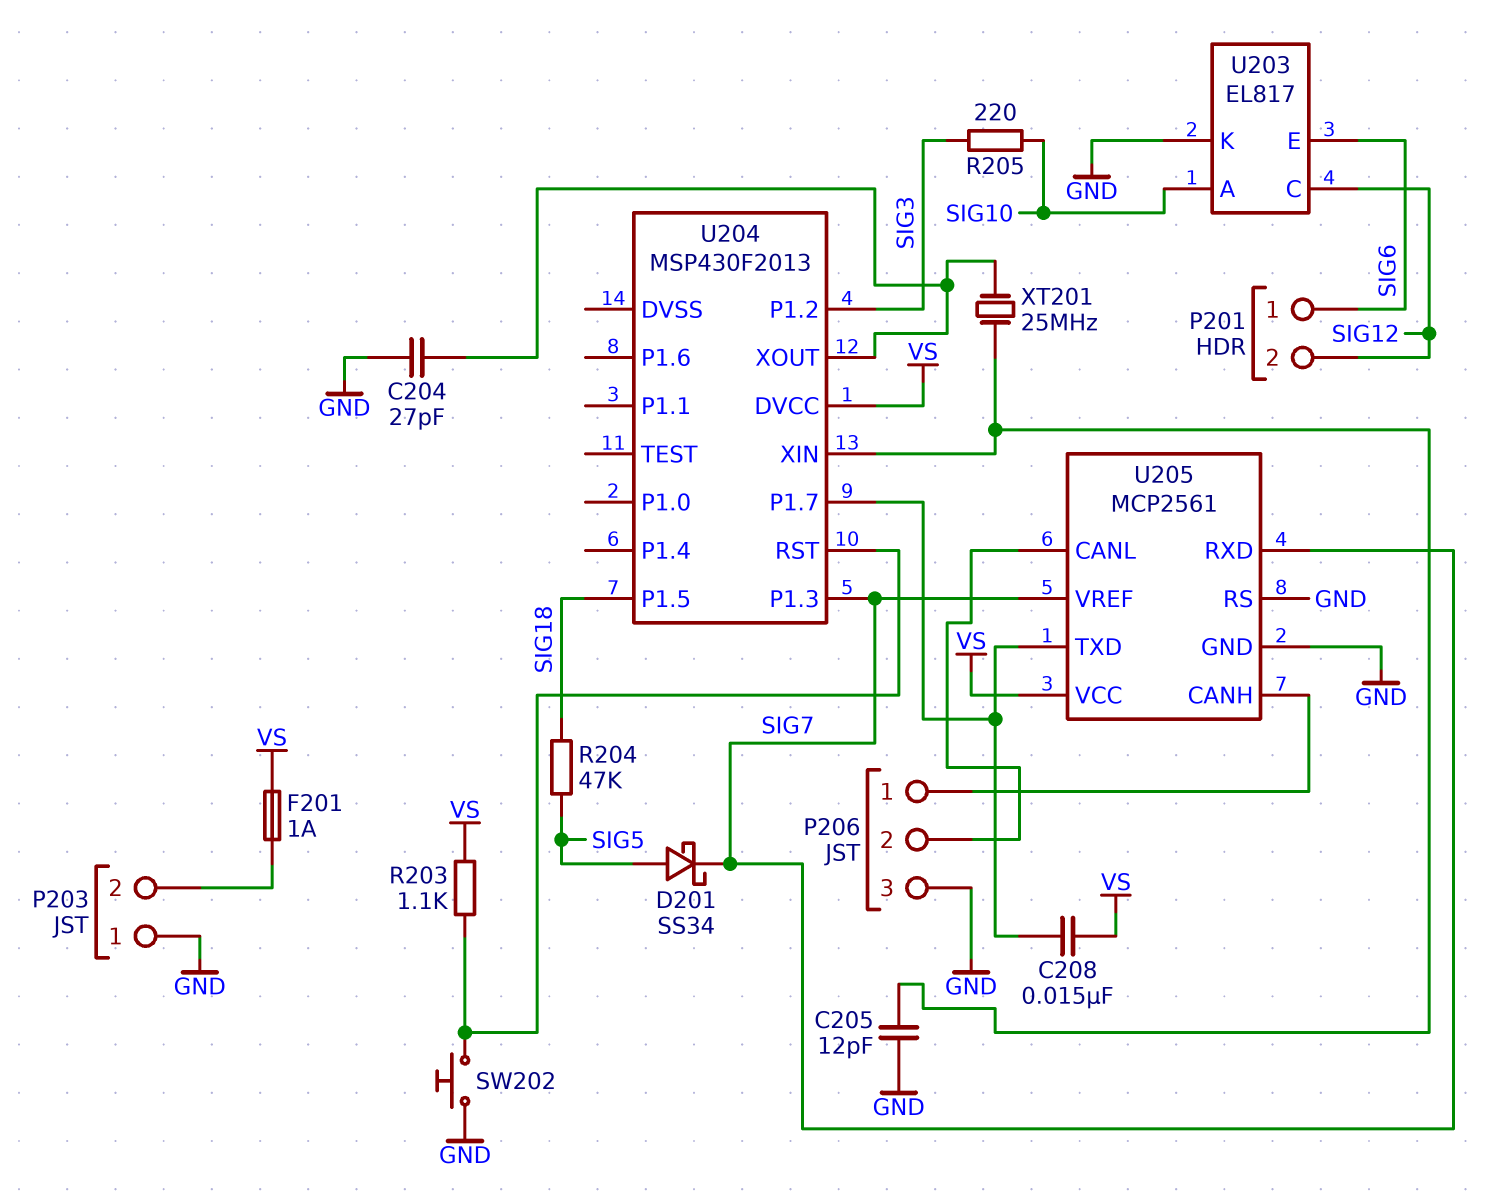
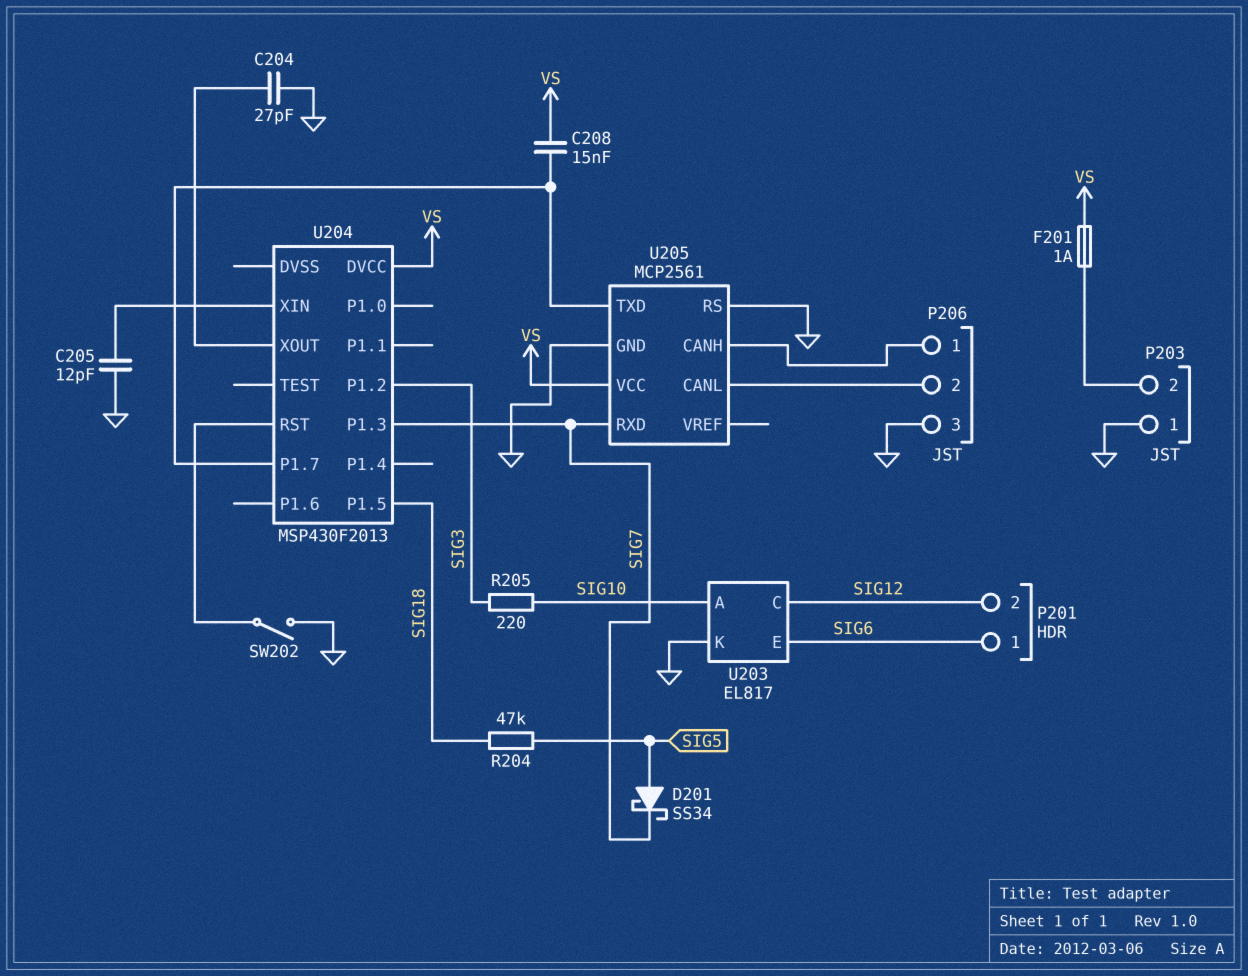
R203: 1.1k (U204/RST, VS) -> none
SW202: button (GND, U204/RST) -> switch (GND, U204/RST)
U205 pin VREF: SIG7 -> none
XT201: 25MHz (U204/XIN, U204/XOUT) -> none

